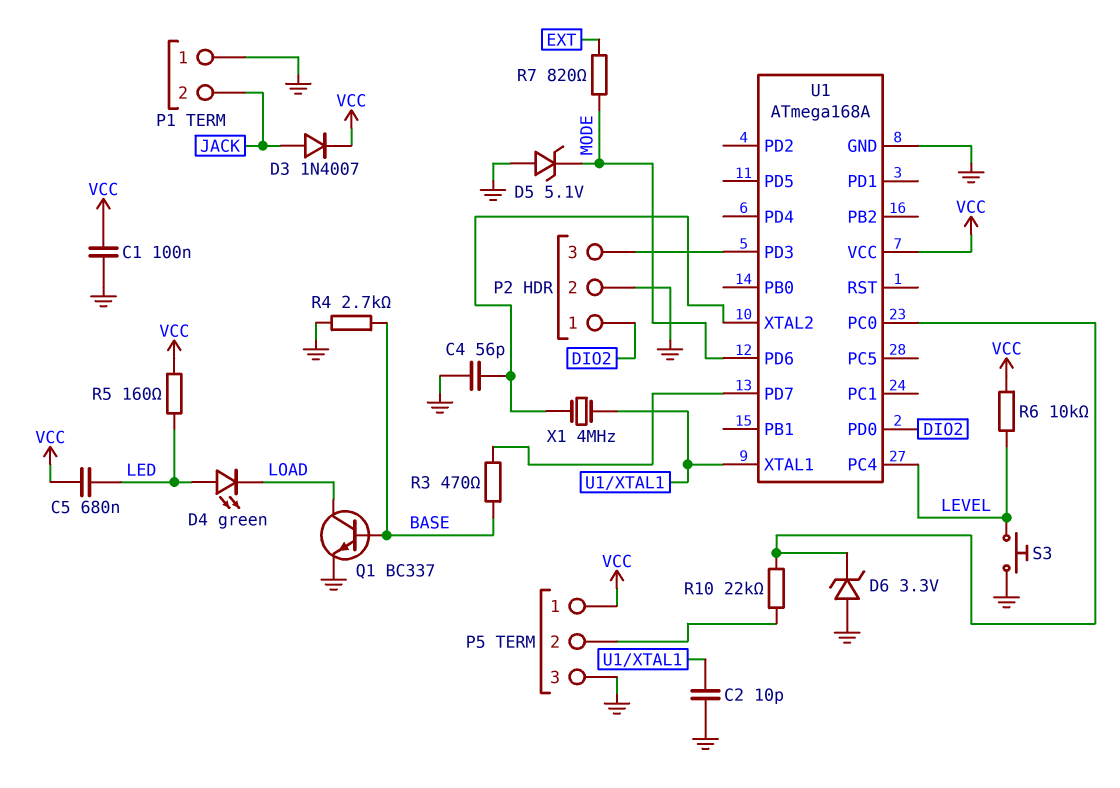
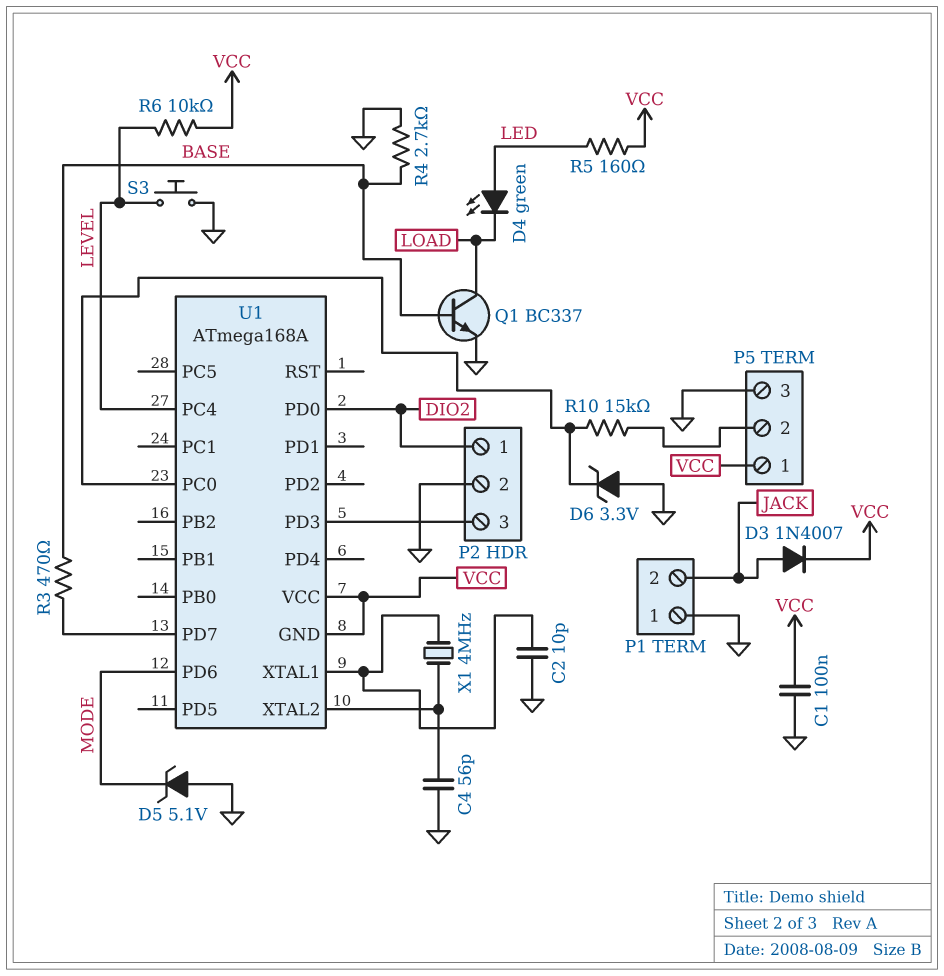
C5: 680nF (LED, VCC) -> none
R7: 820 (EXT, MODE) -> none
R10: 22k (P5/2, U1/PC0) -> 15k (P5/2, U1/PC0)
U1 pin GND: GND -> VCC

